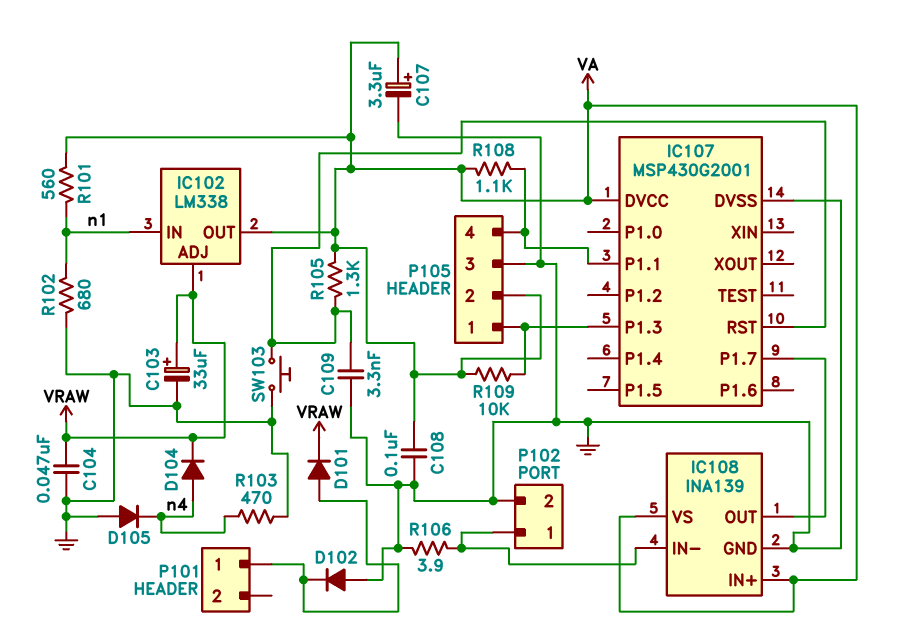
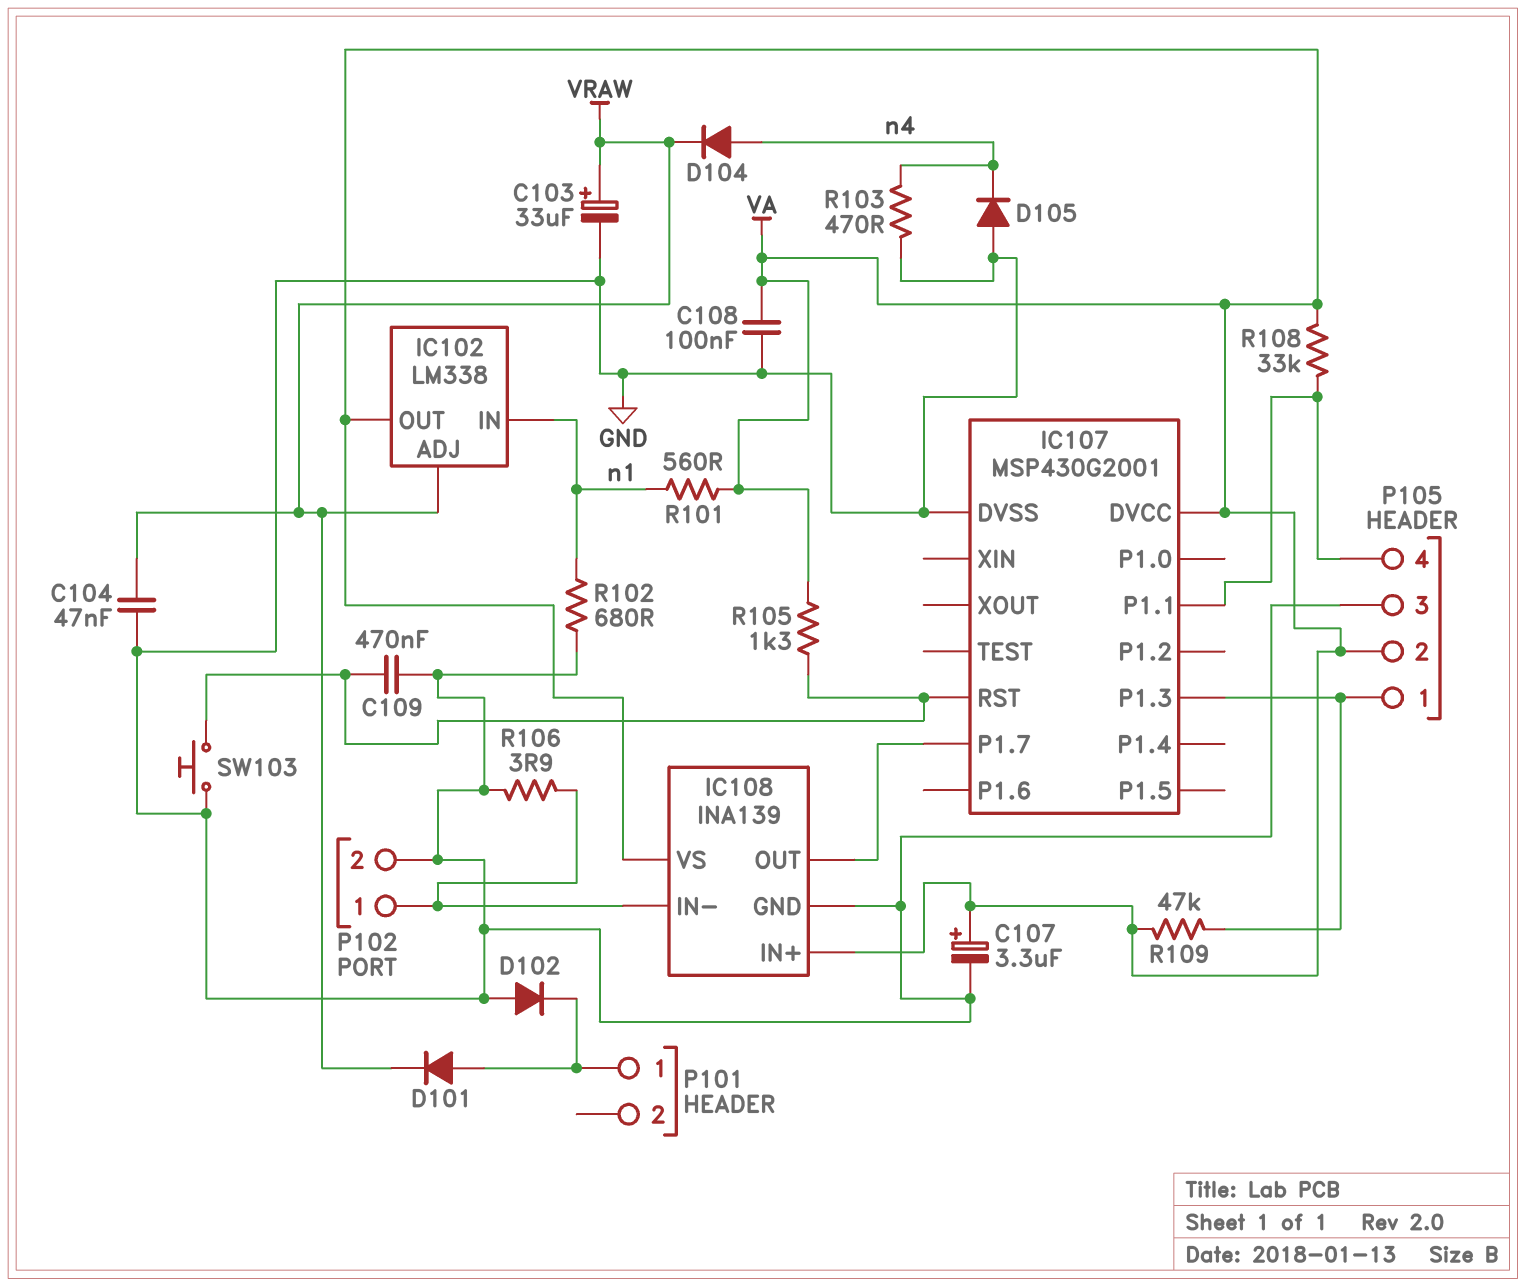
C109: 3.3nF (GND, IC107/RST) -> 470nF (GND, IC107/RST)
R108: 1.1k (IC107/P1.1, VA) -> 33k (IC107/P1.1, VA)
R109: 10k (IC107/P1.3, VA) -> 47k (IC107/P1.3, VA)

